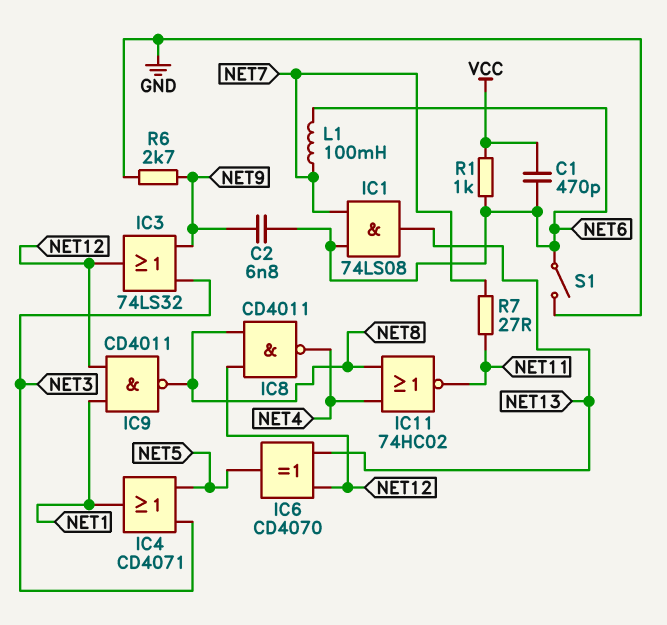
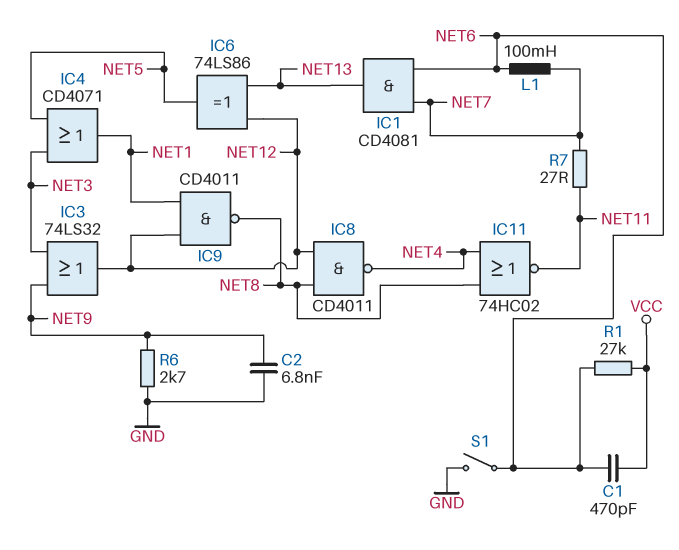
C2: 6.8nF (NET6, NET9) -> 6.8nF (GND, NET9)
IC1: AND 74LS08 (in NET6, in NET7, out NET13) -> AND CD4081 (in NET6, in NET7, out NET13)
IC6: XOR CD4070 (in NET12, in NET13, out NET5) -> XOR 74LS86 (in NET12, in NET13, out NET5)
R1: 1k (NET6, VCC) -> 27k (NET6, VCC)

